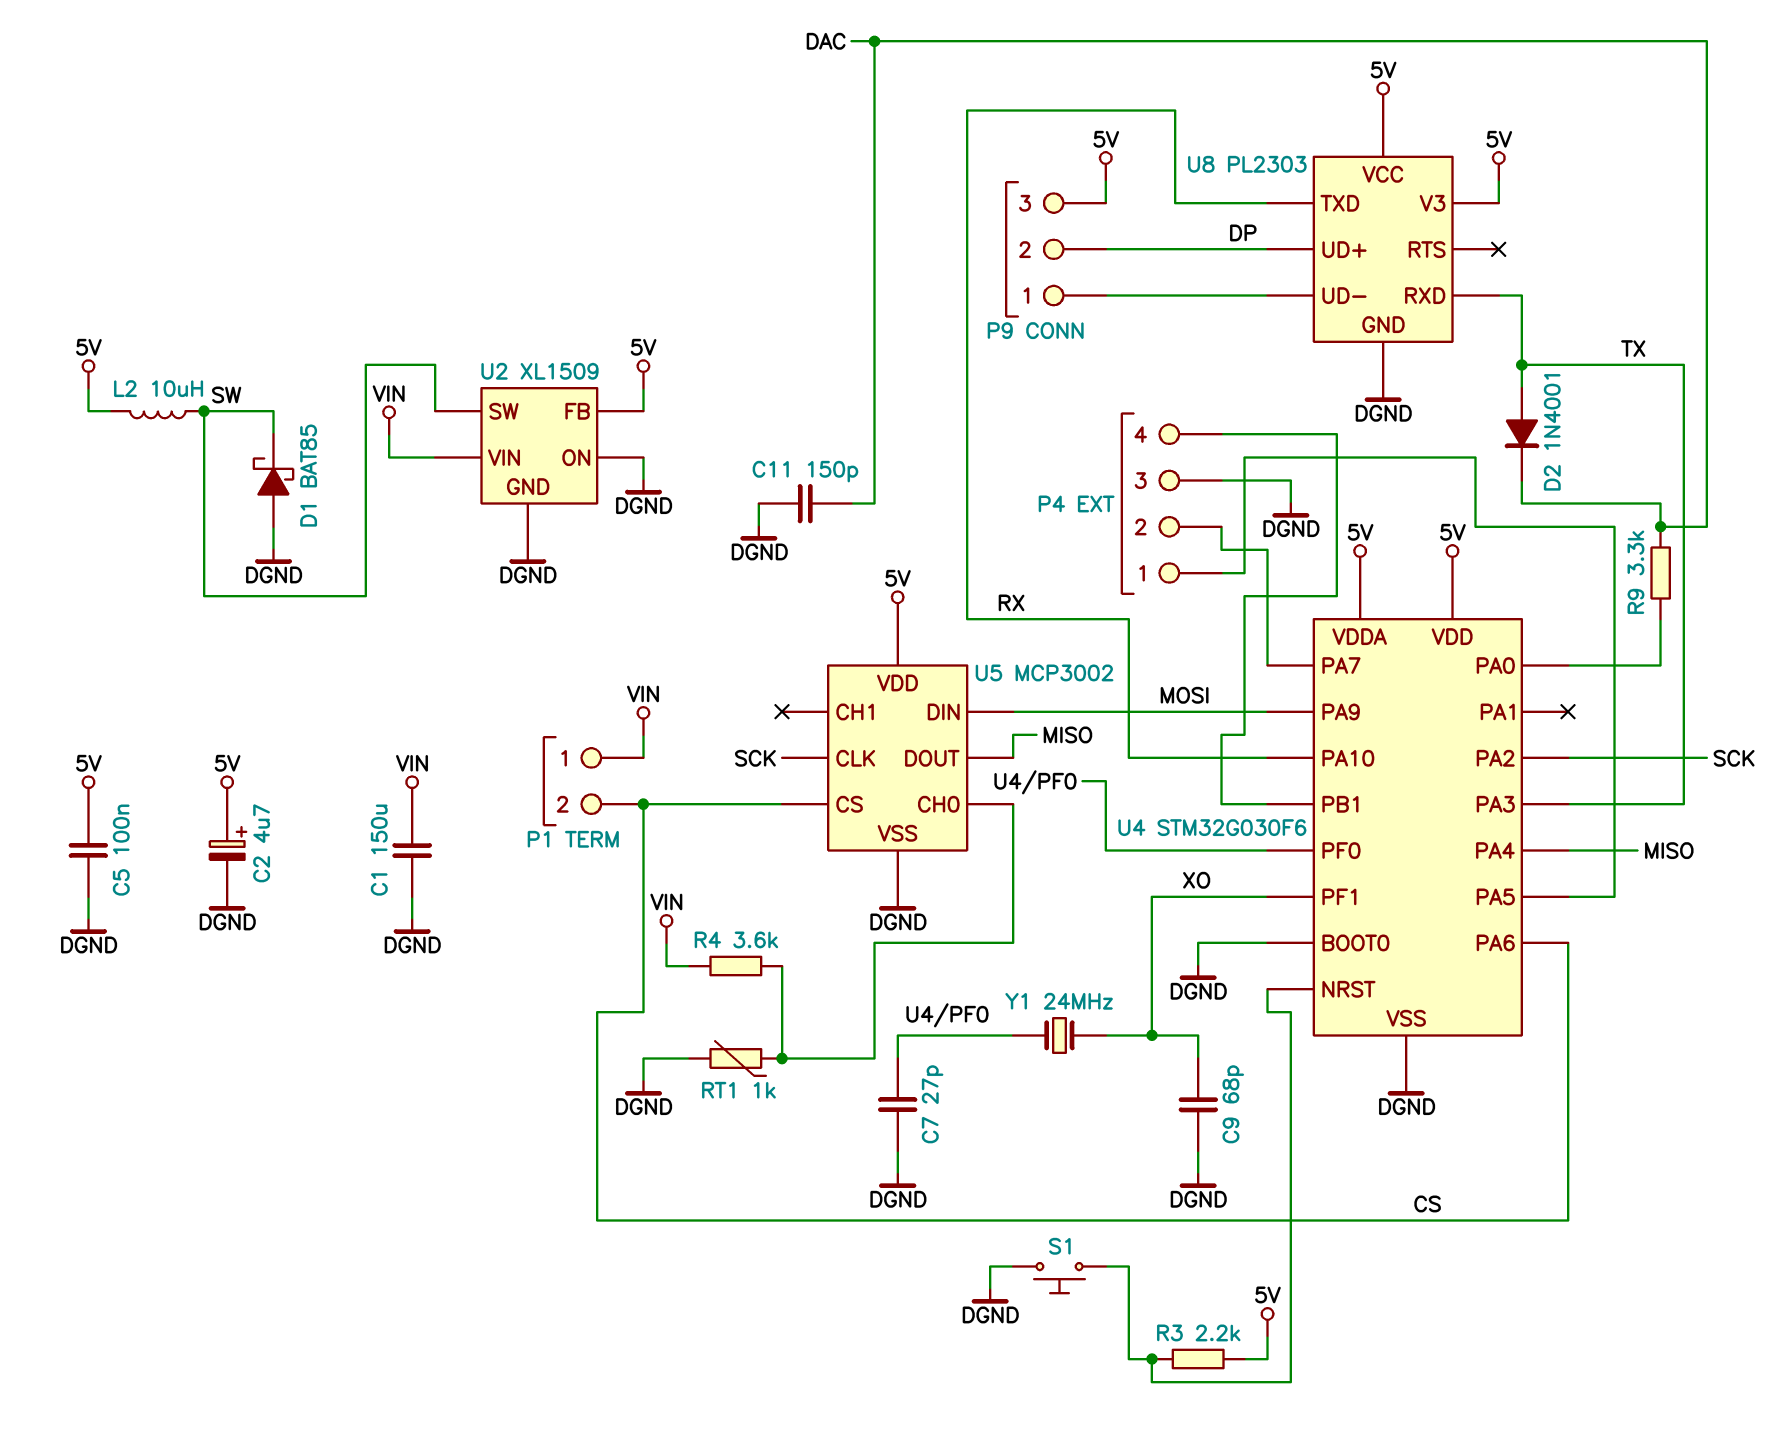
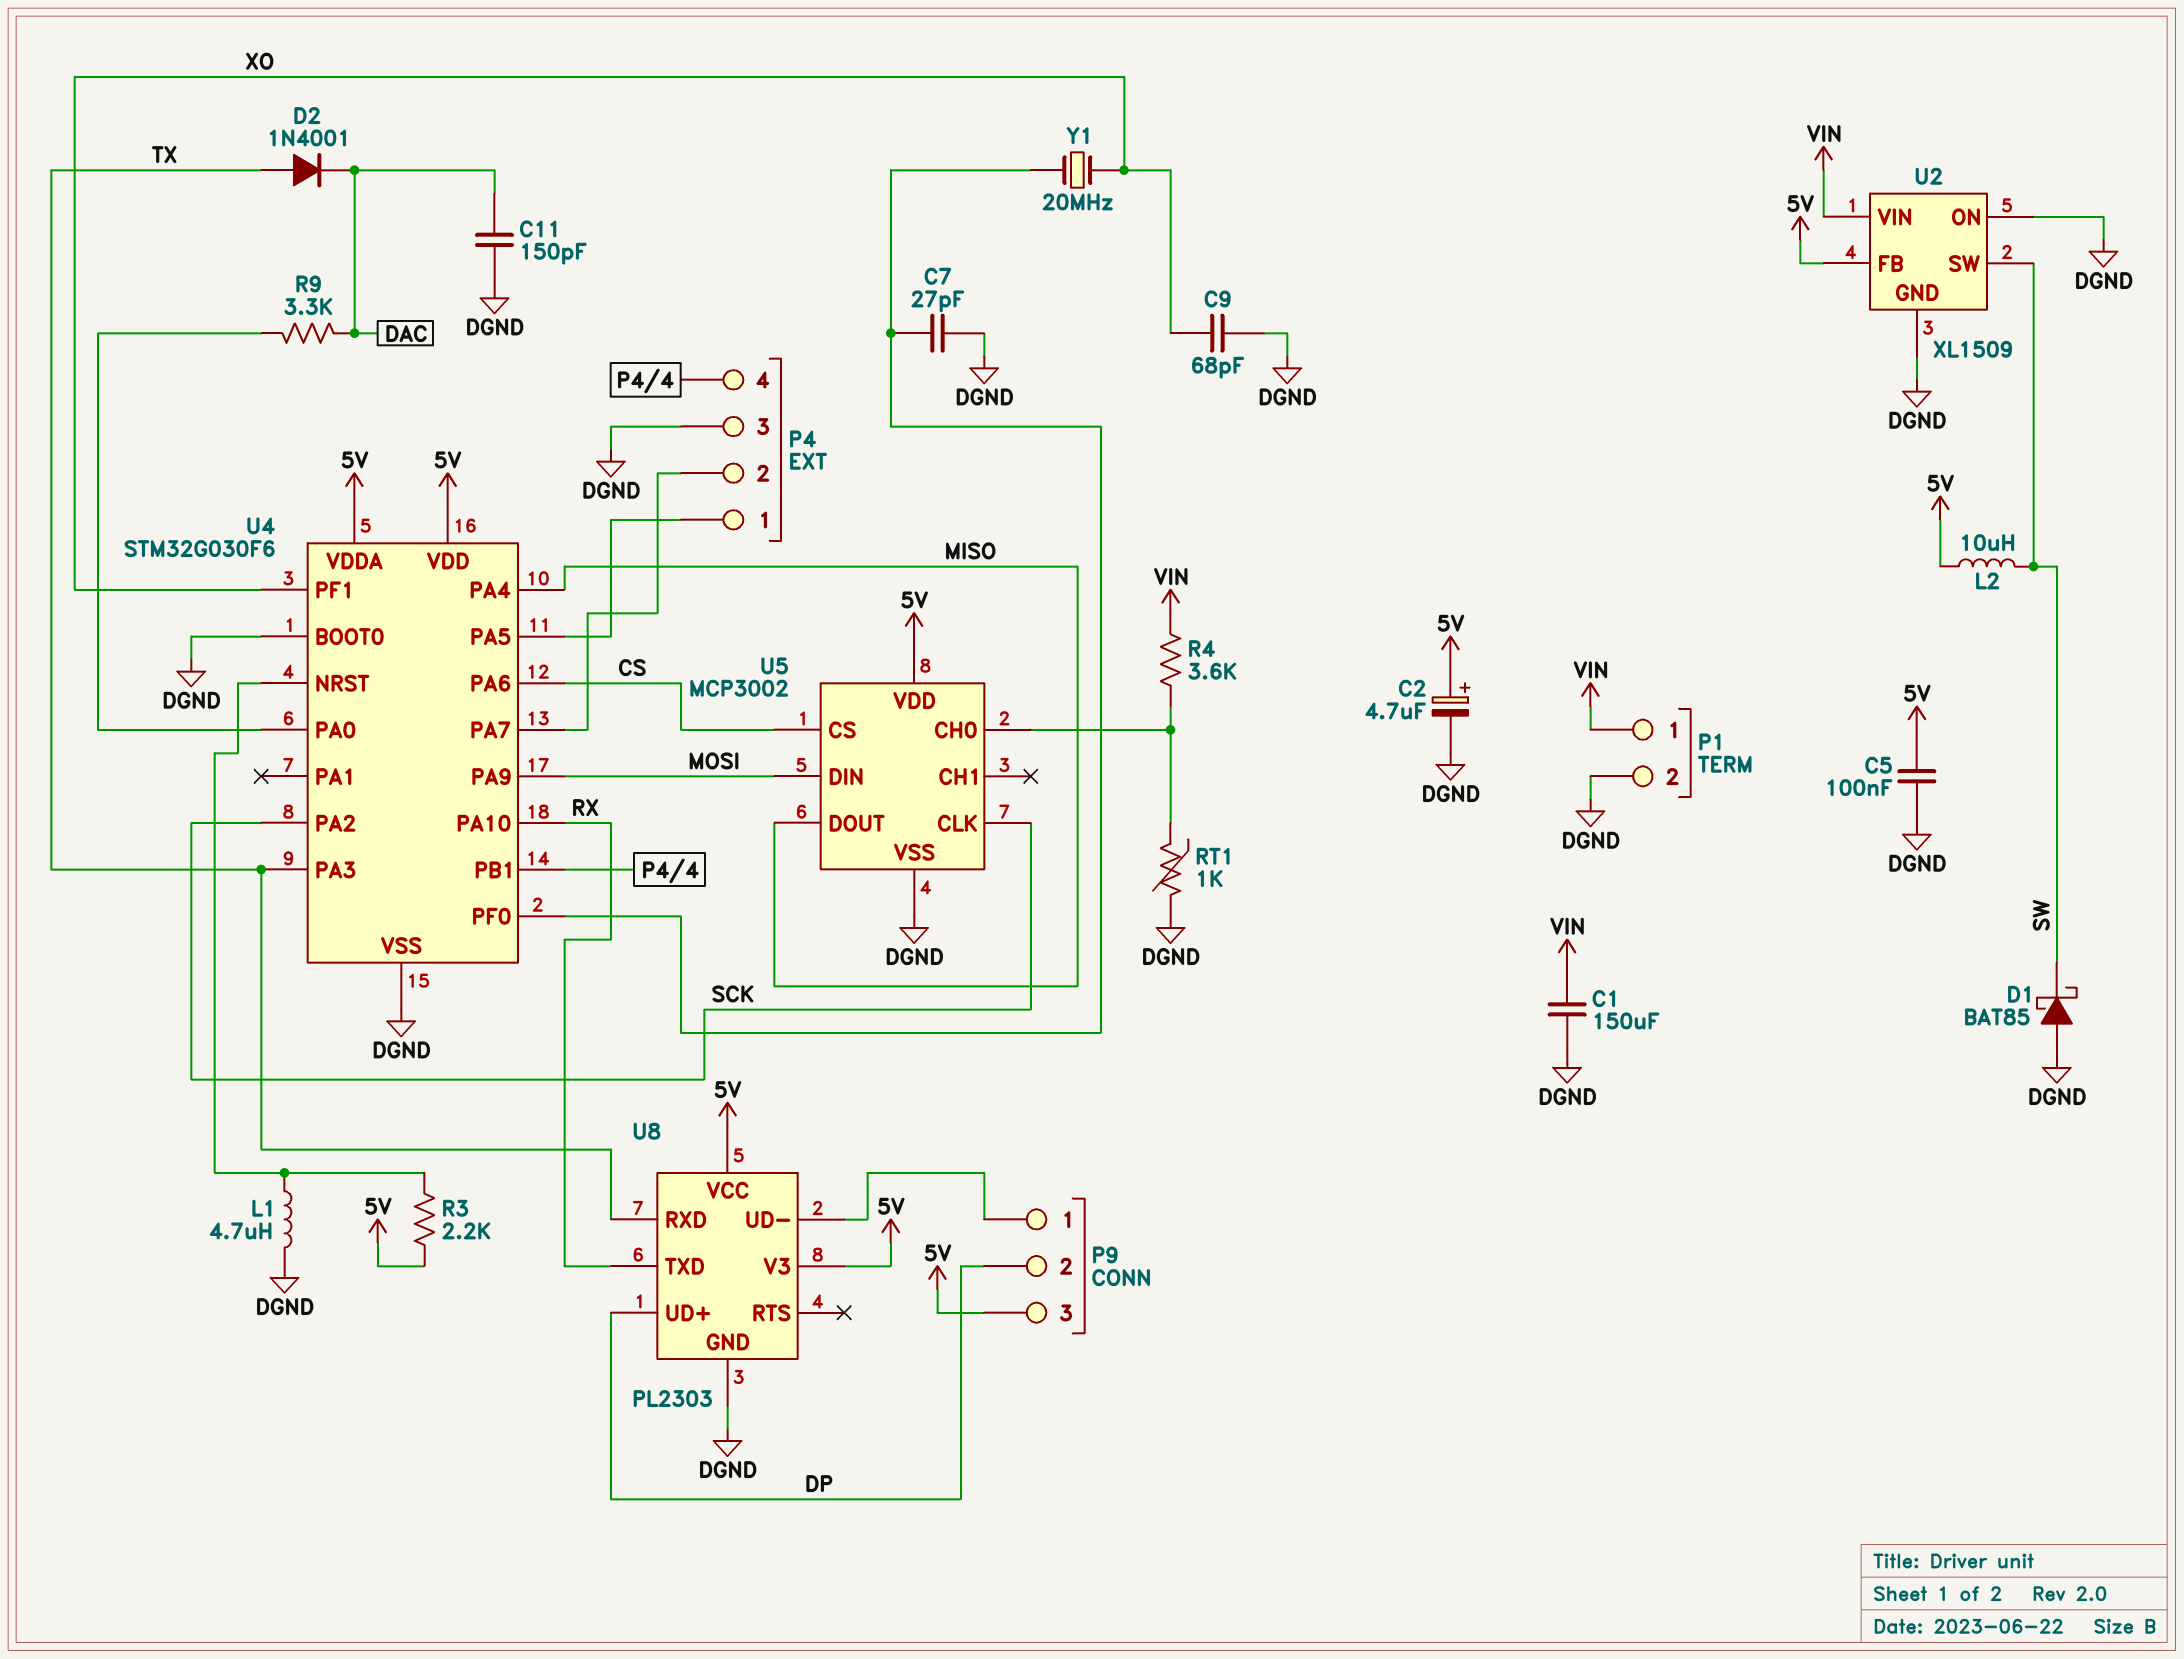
L1: none -> 4.7uH (DGND, U4/NRST)
P1 pin 2: CS -> DGND
S1: button (DGND, U4/NRST) -> none
Y1: 24MHz (U4/PF0, XO) -> 20MHz (U4/PF0, XO)

